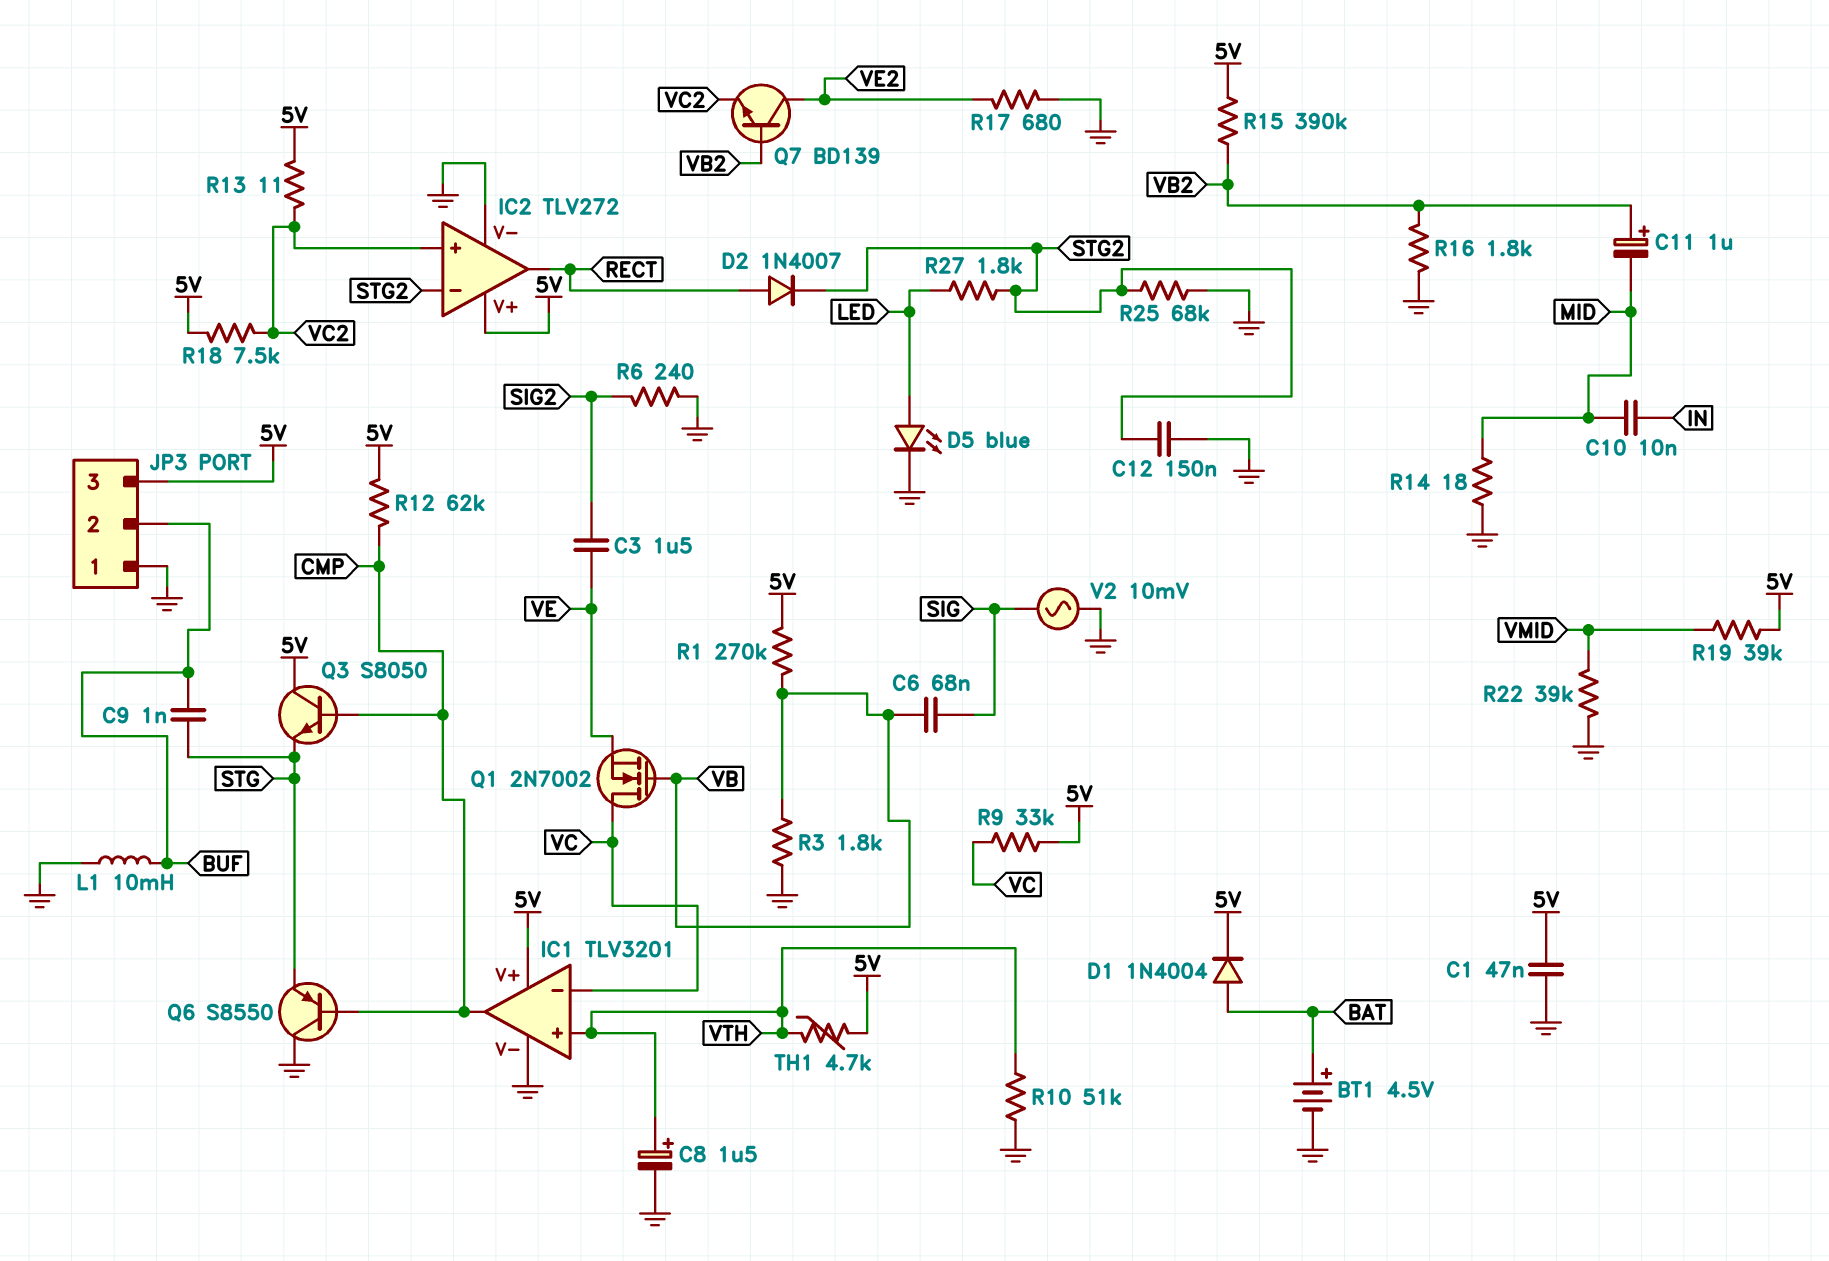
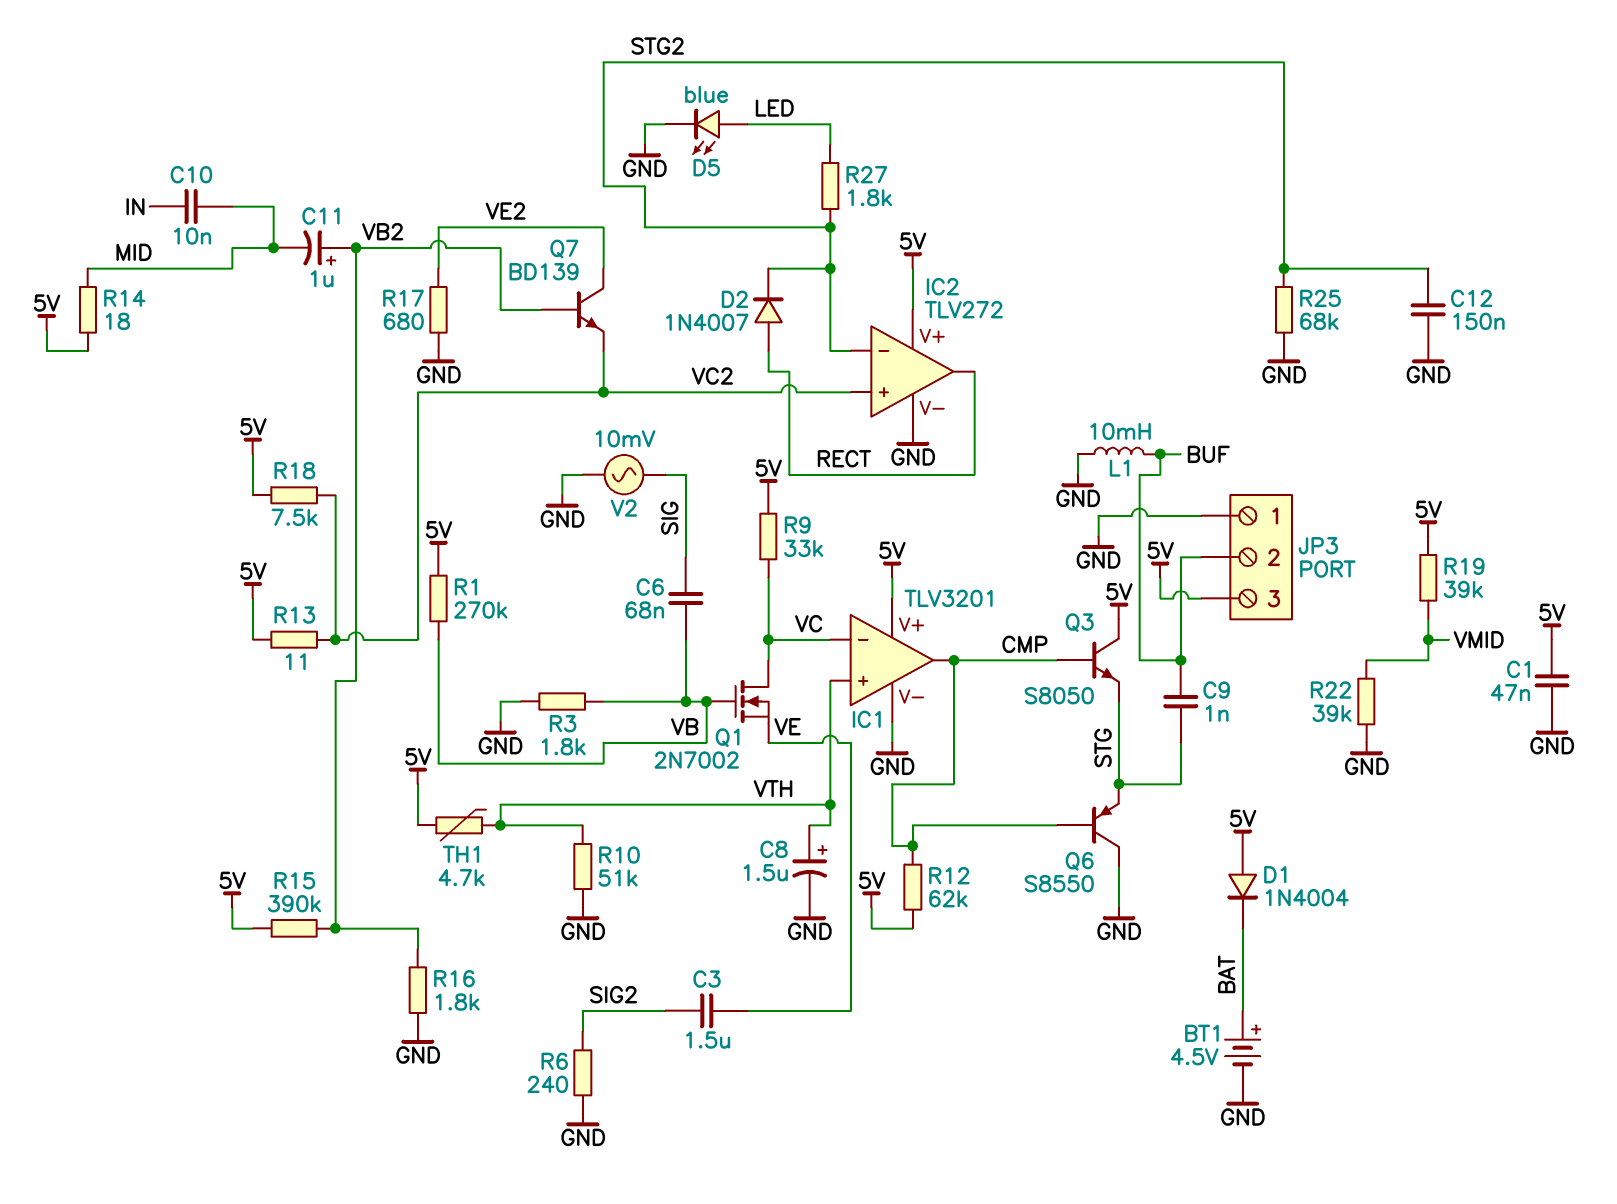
D1: diode 1N4004 (A BAT, K 5V) -> diode 1N4004 (A 5V, K BAT)
R14: 18 (GND, MID) -> 18 (5V, MID)

